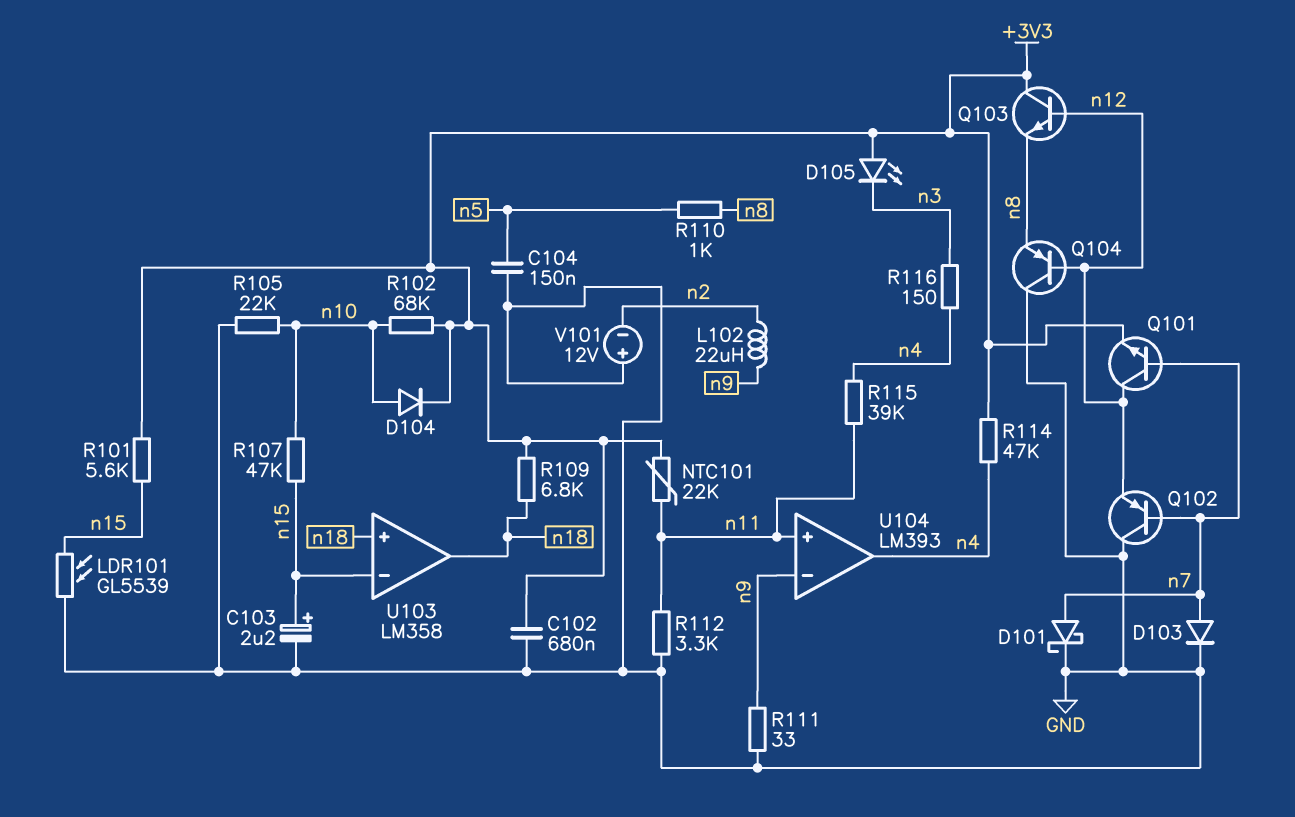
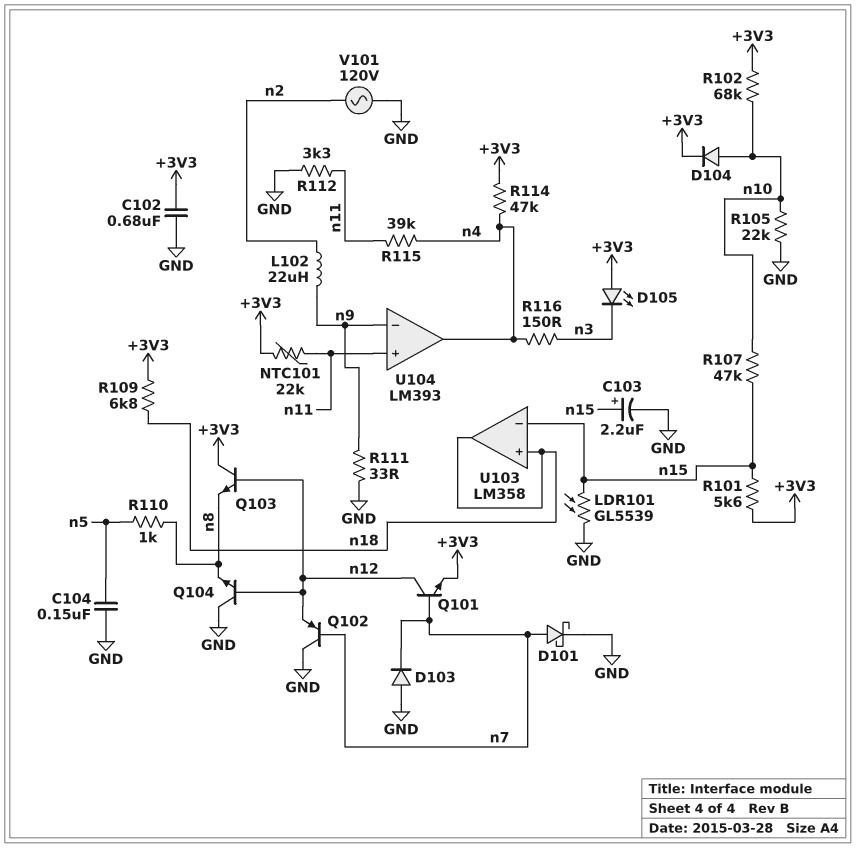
D103: diode (A n7, K GND) -> diode (A GND, K n7)
Q104: PNP (B n12, C GND, E n8) -> NPN (B n12, C GND, E n8)
V101: 12V (plus GND, minus n2) -> AC 120V (GND, n2)

